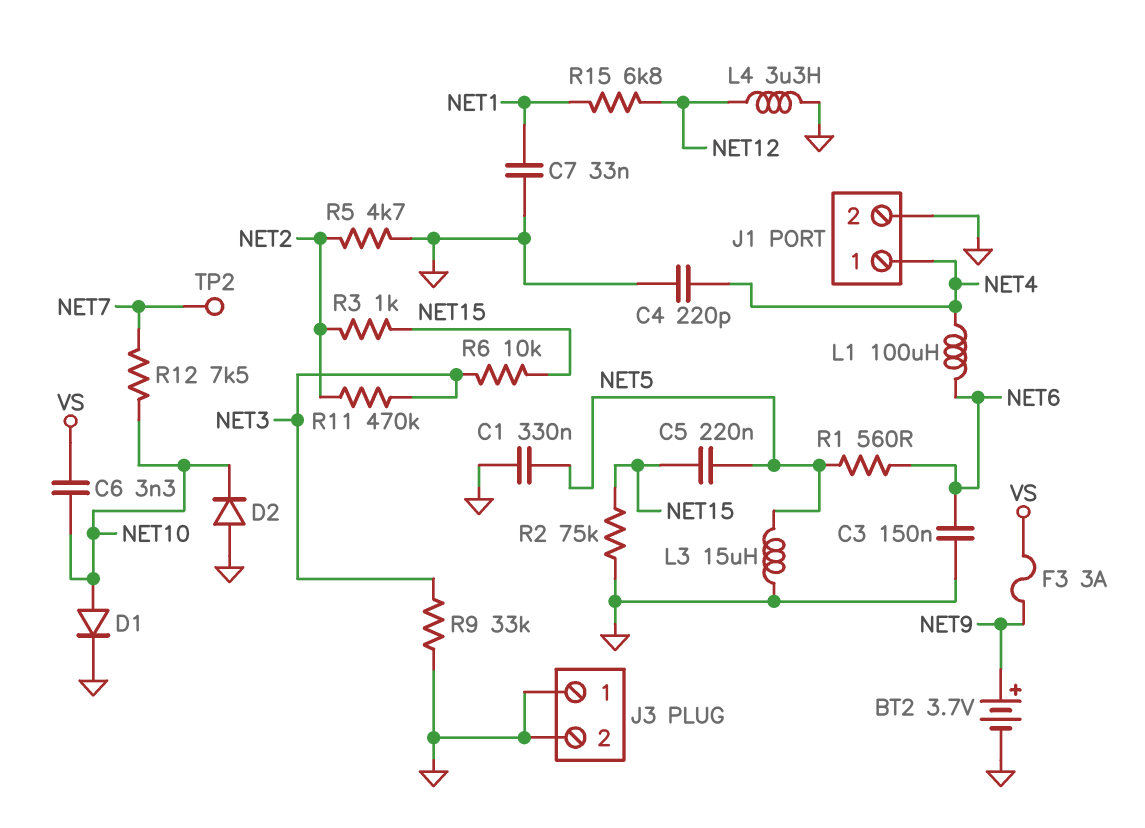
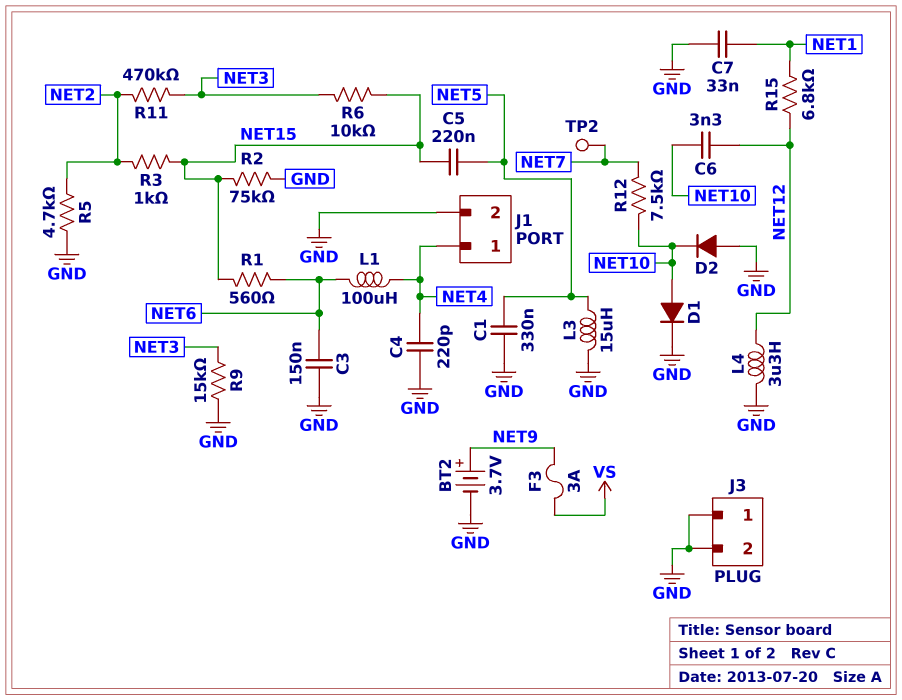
C6: 3.3nF (NET10, VS) -> 3.3nF (NET10, NET12)
R1: 560 (NET5, NET6) -> 560 (NET6, NET15)
R9: 33k (GND, NET3) -> 15k (GND, NET3)

